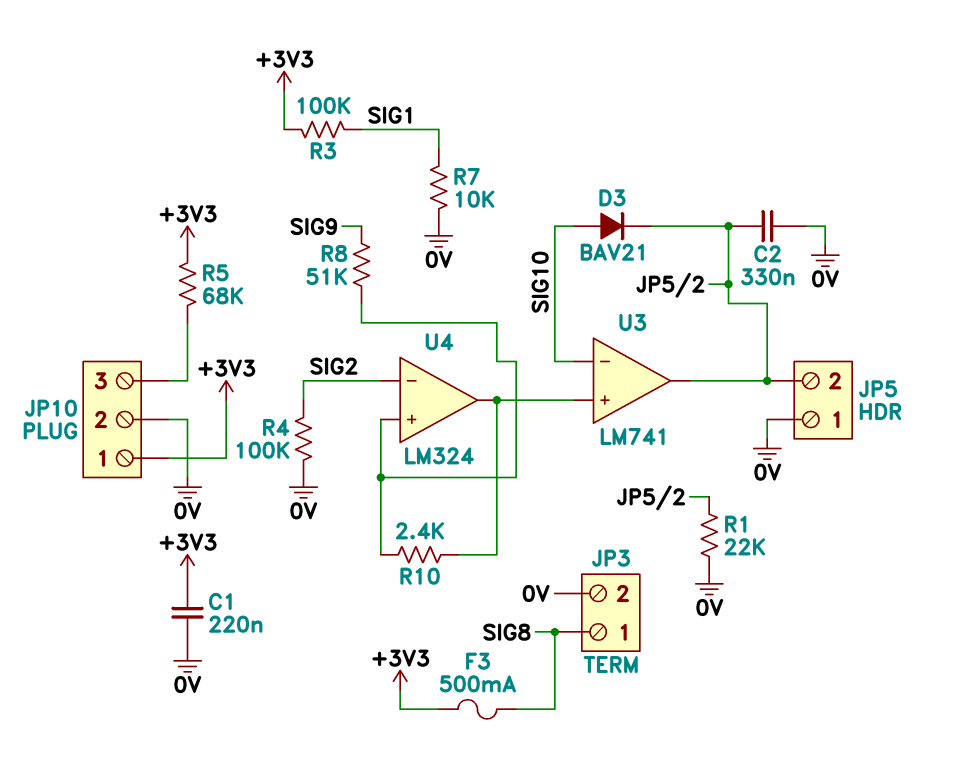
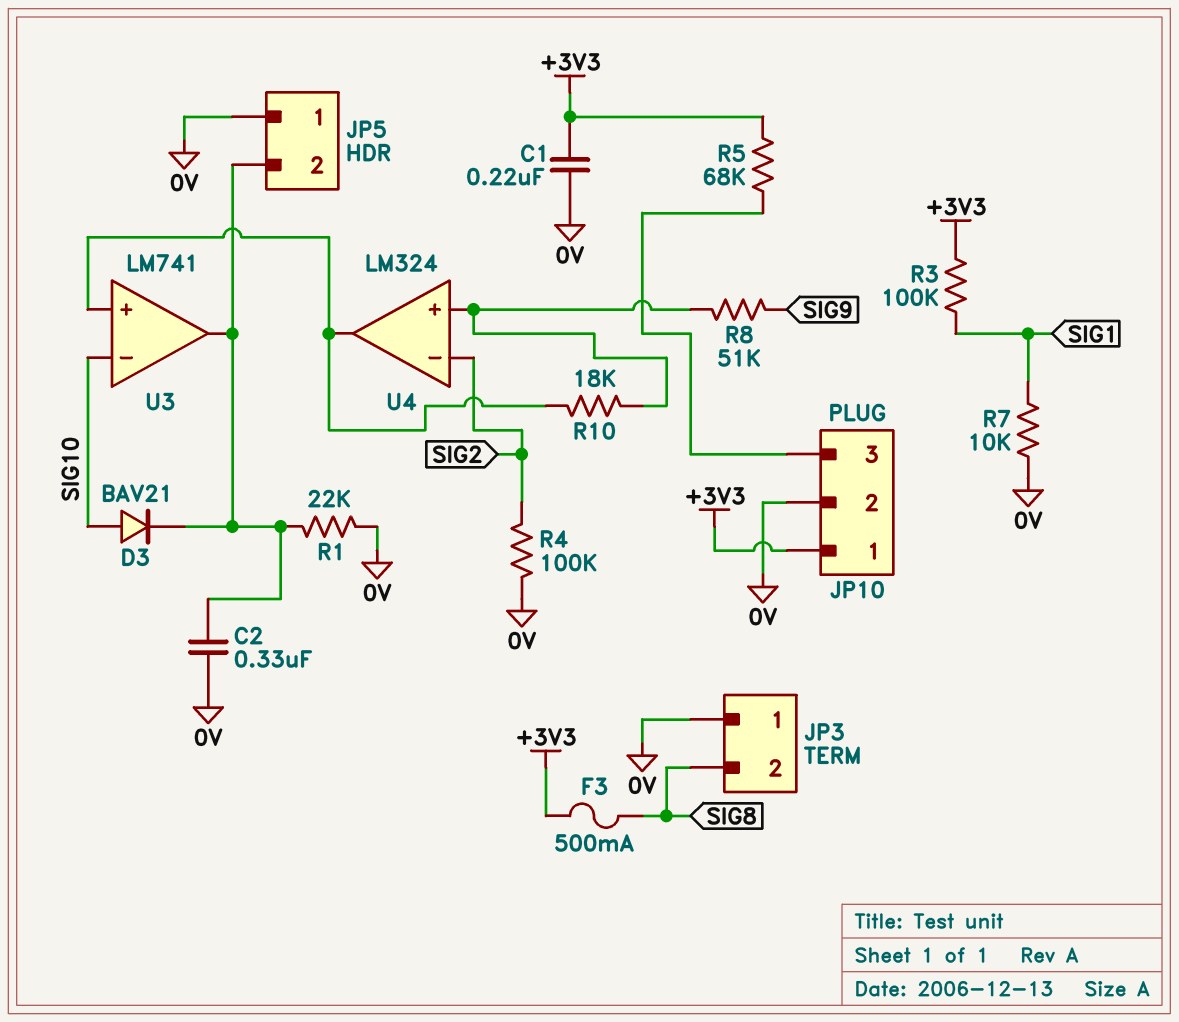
JP3 pin 1: SIG8 -> 0V
JP3 pin 2: 0V -> SIG8
R10: 2.4k (U3/in+, U4/in+) -> 18k (U3/in+, U4/in+)

